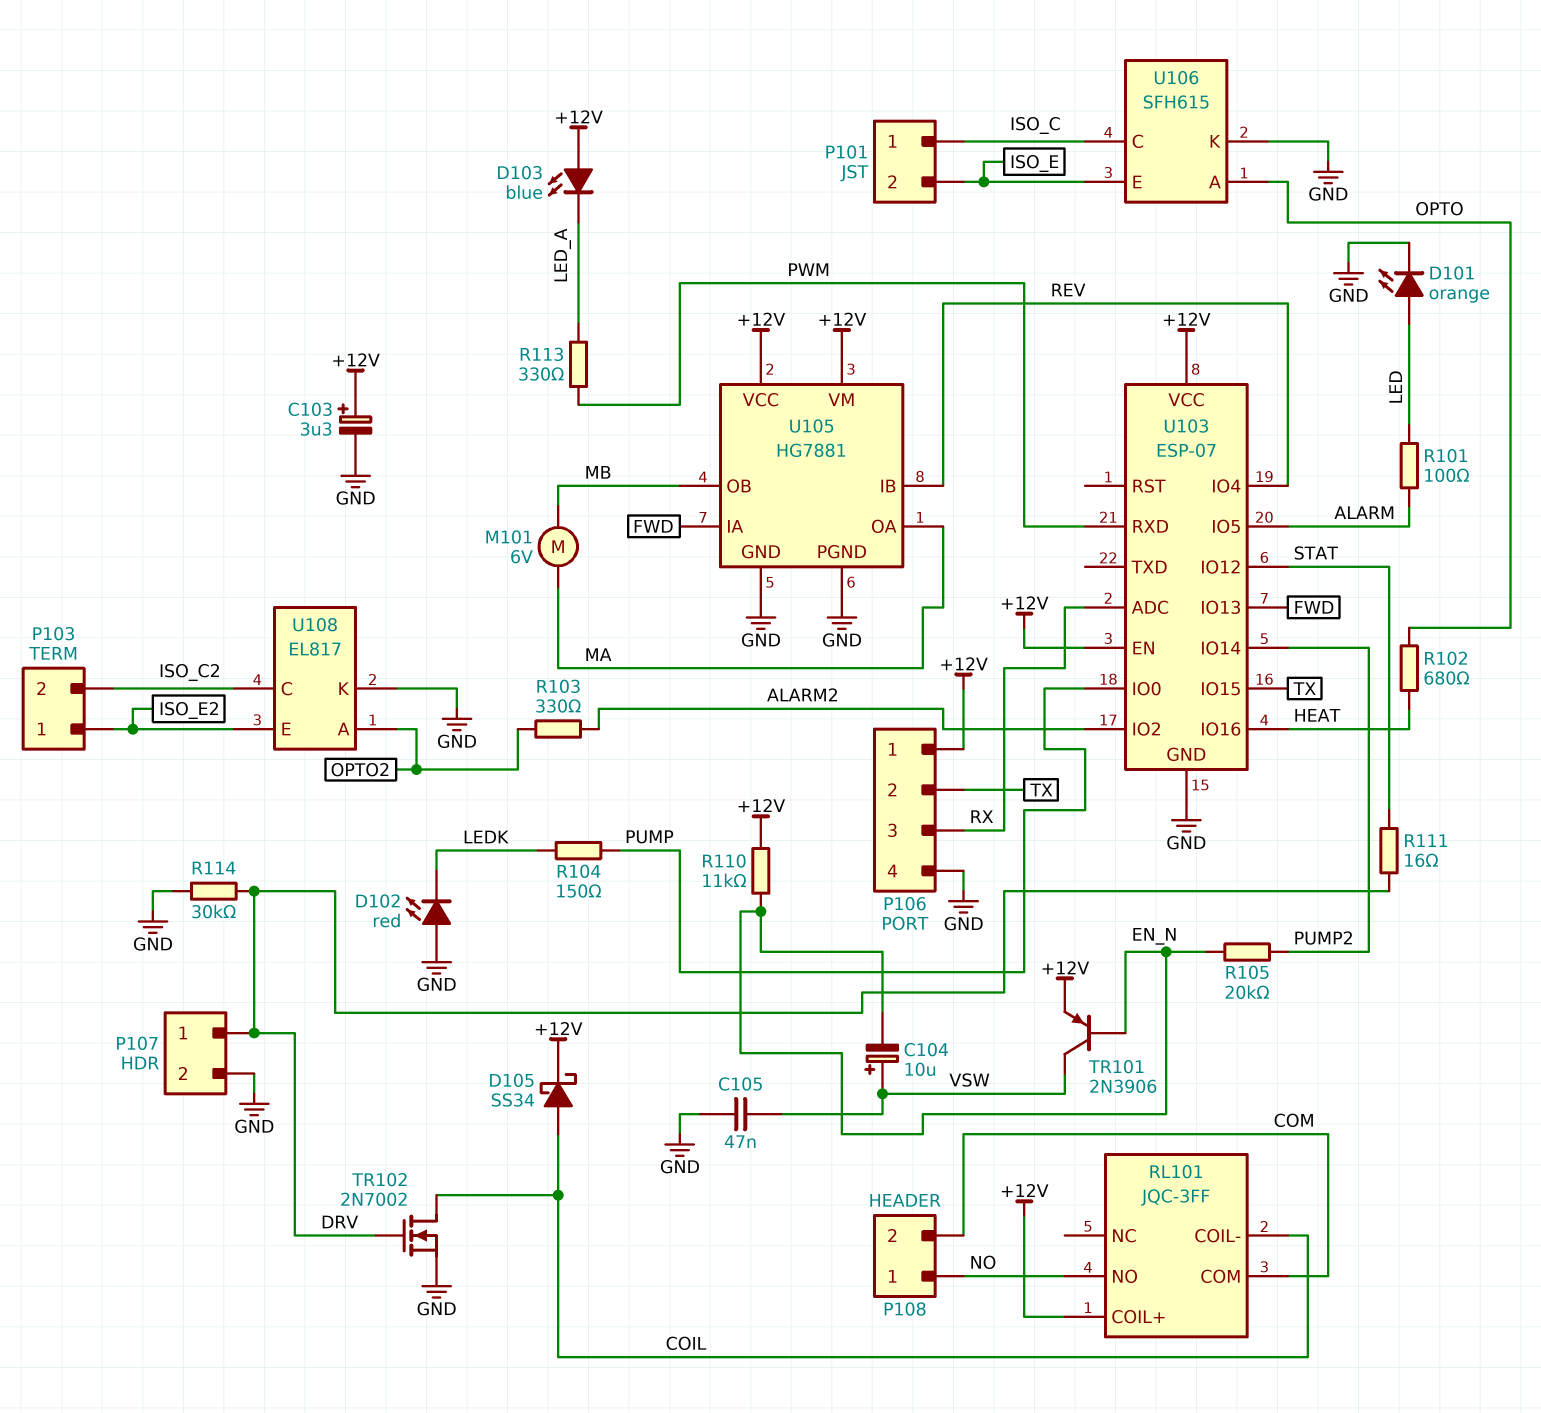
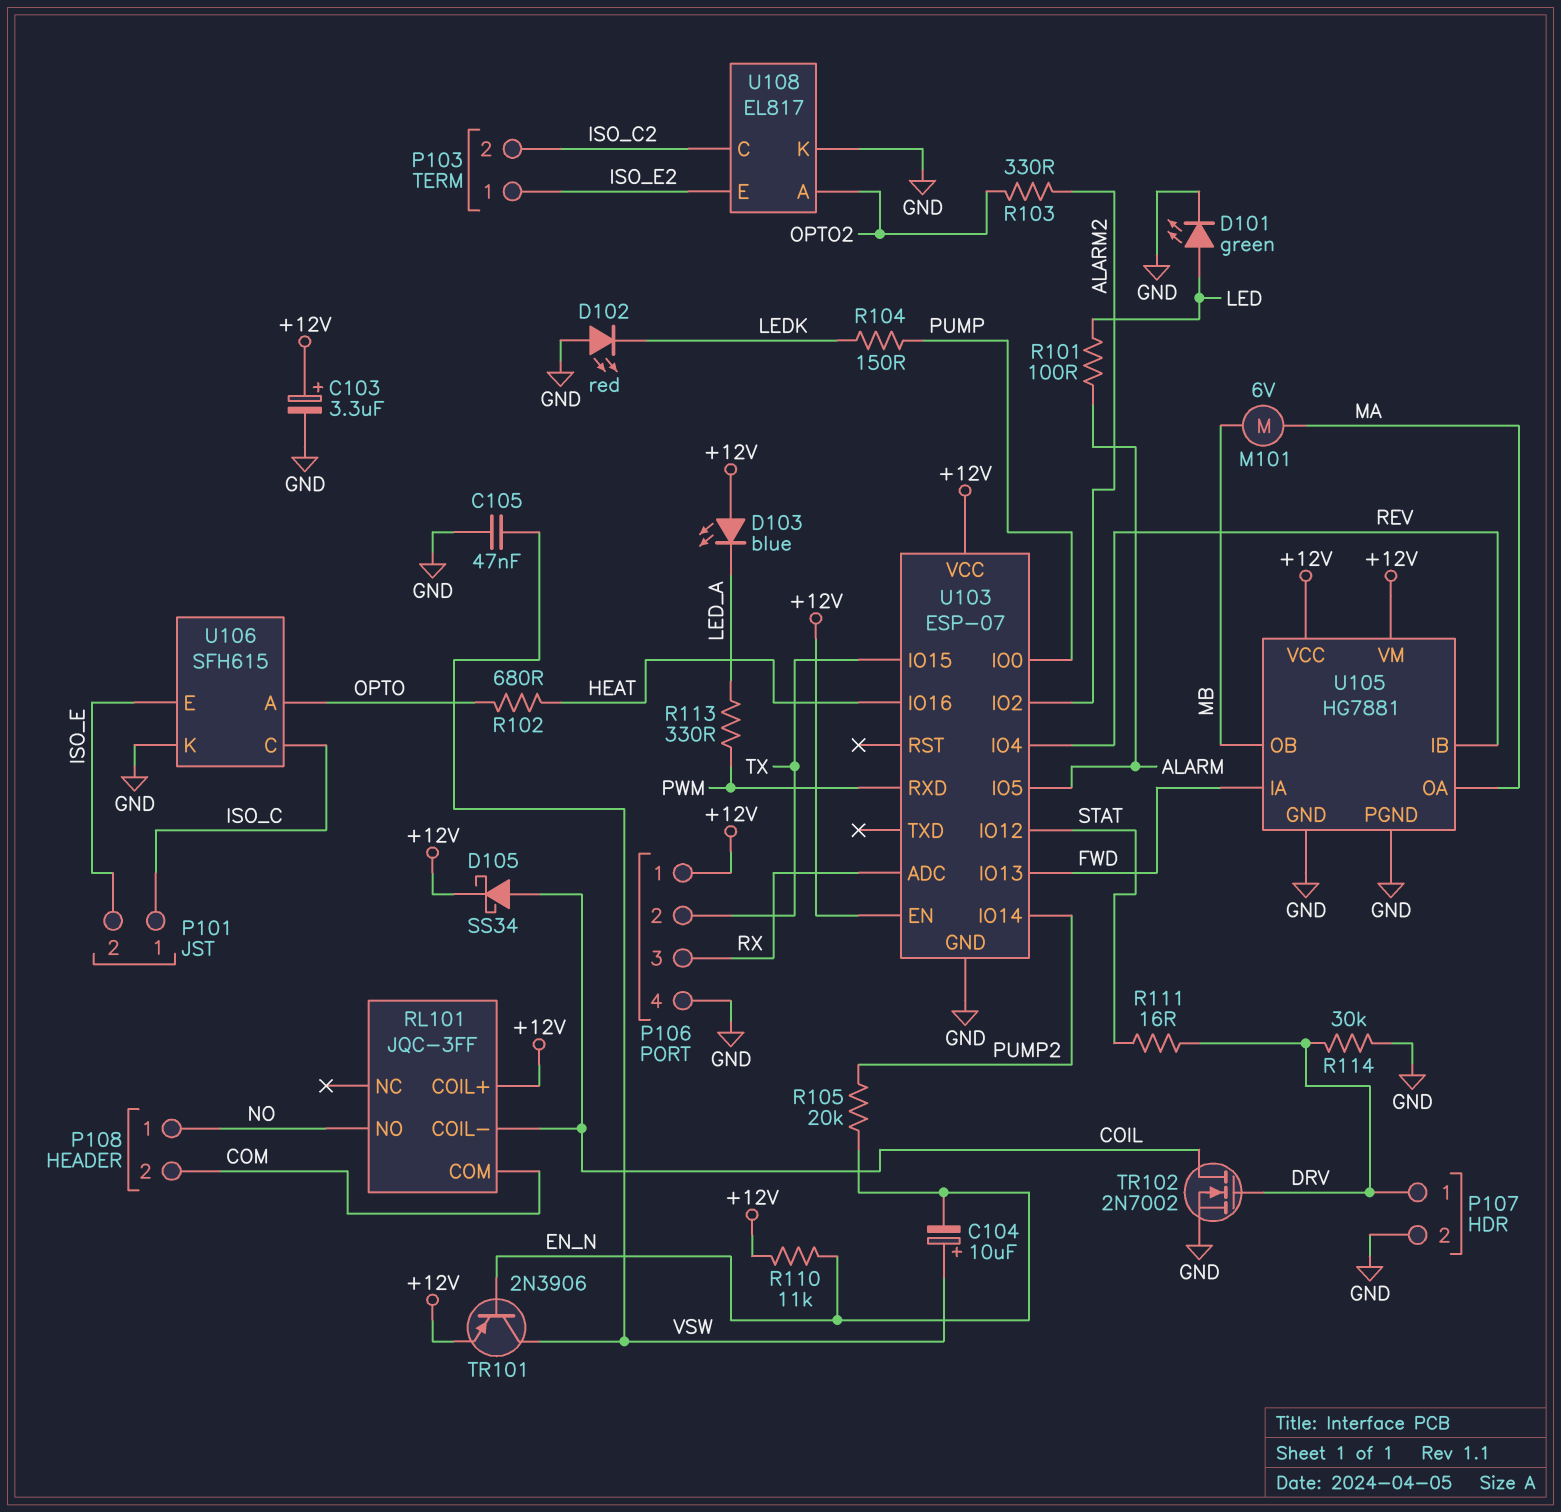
D101: LED orange (A LED, K GND) -> LED green (A LED, K GND)

